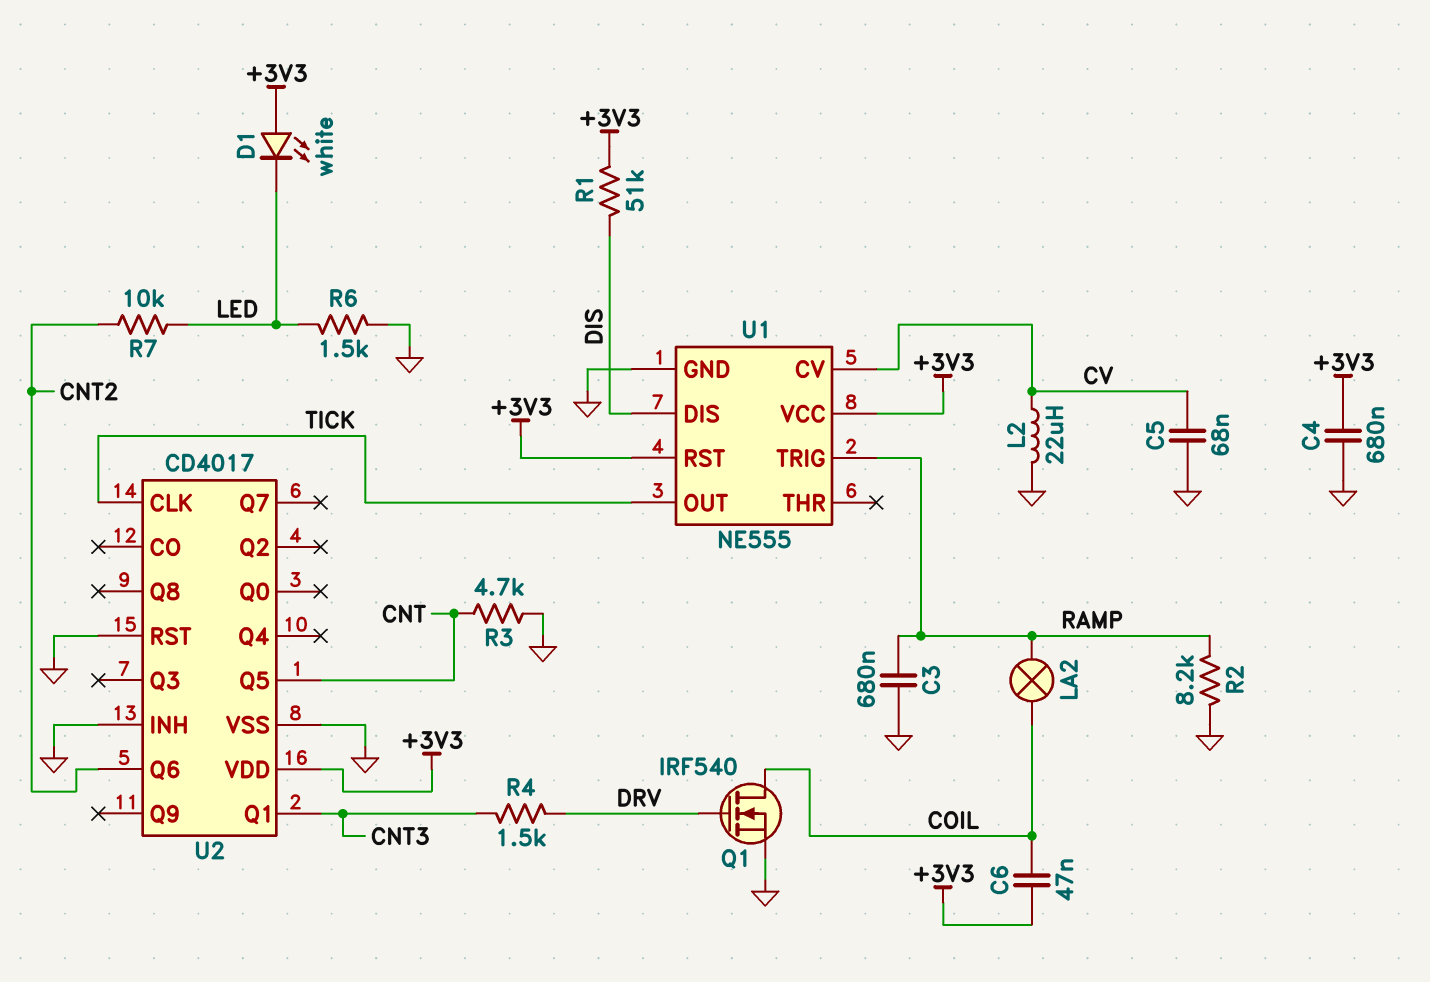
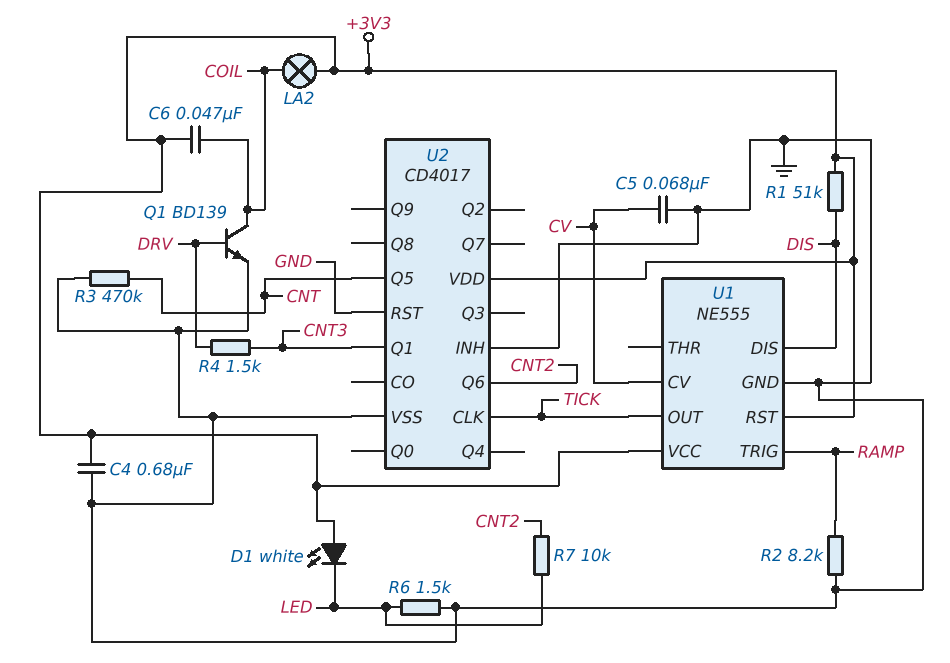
C3: 680nF (GND, RAMP) -> none
L2: 22uH (CV, GND) -> none
LA2: lamp (COIL, RAMP) -> lamp (+3V3, COIL)
Q1: NMOS IRF540 (G DRV, D COIL, S GND) -> NPN BD139 (B DRV, C COIL, E GND)
R3: 4.7k (CNT, GND) -> 470k (CNT, GND)

